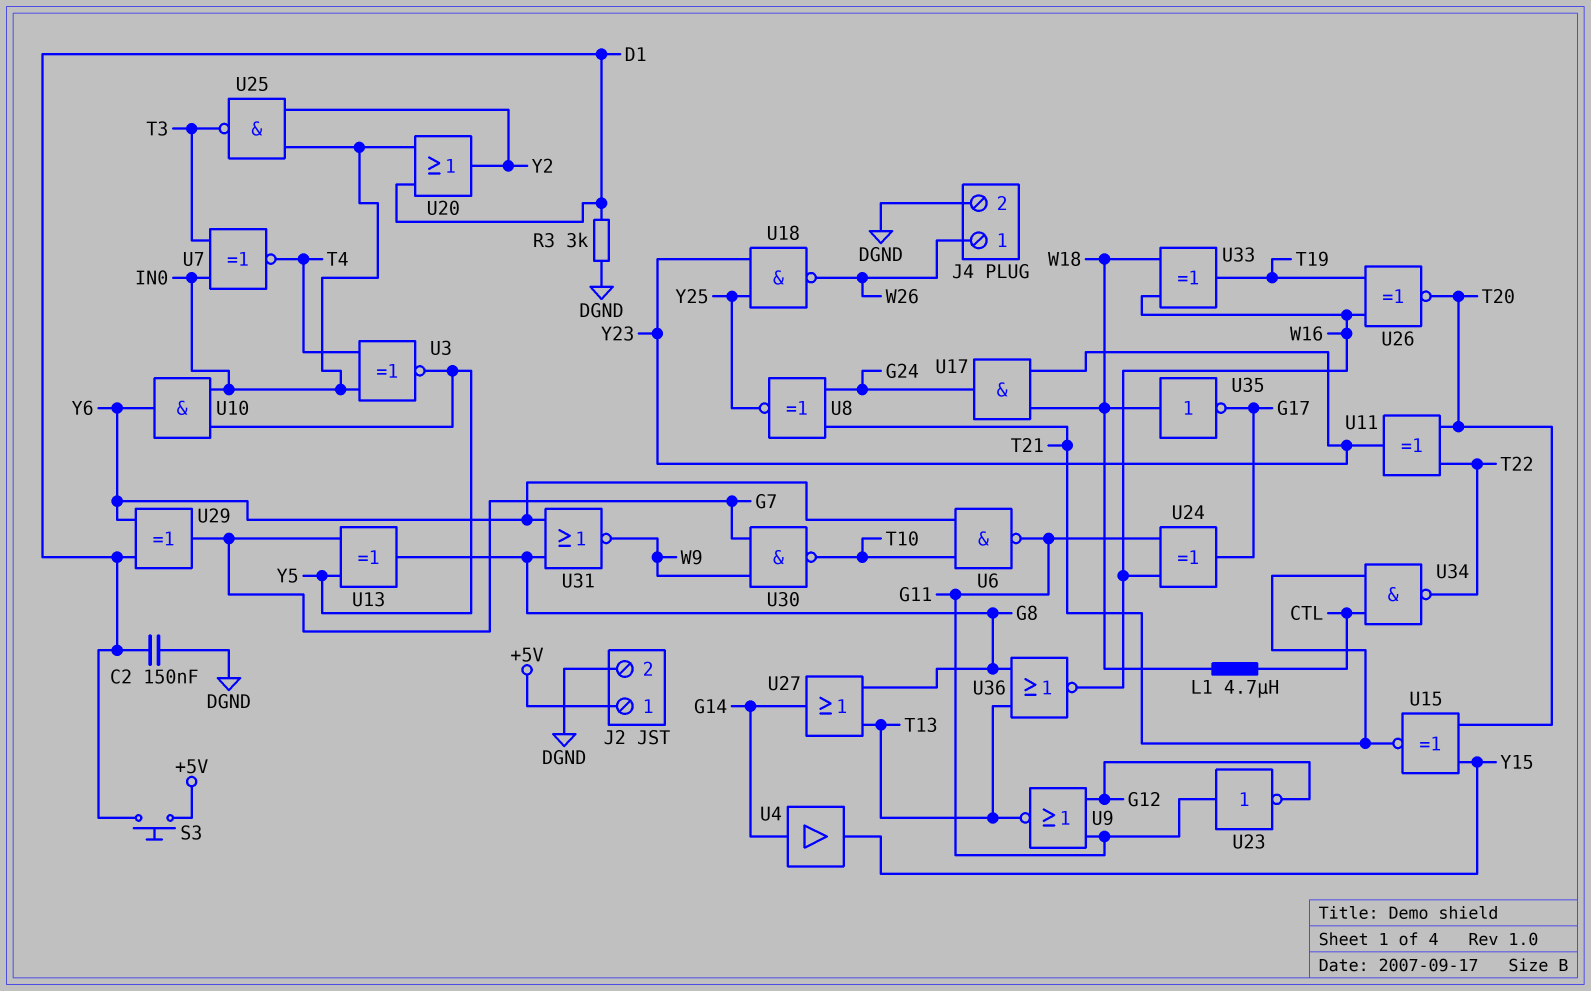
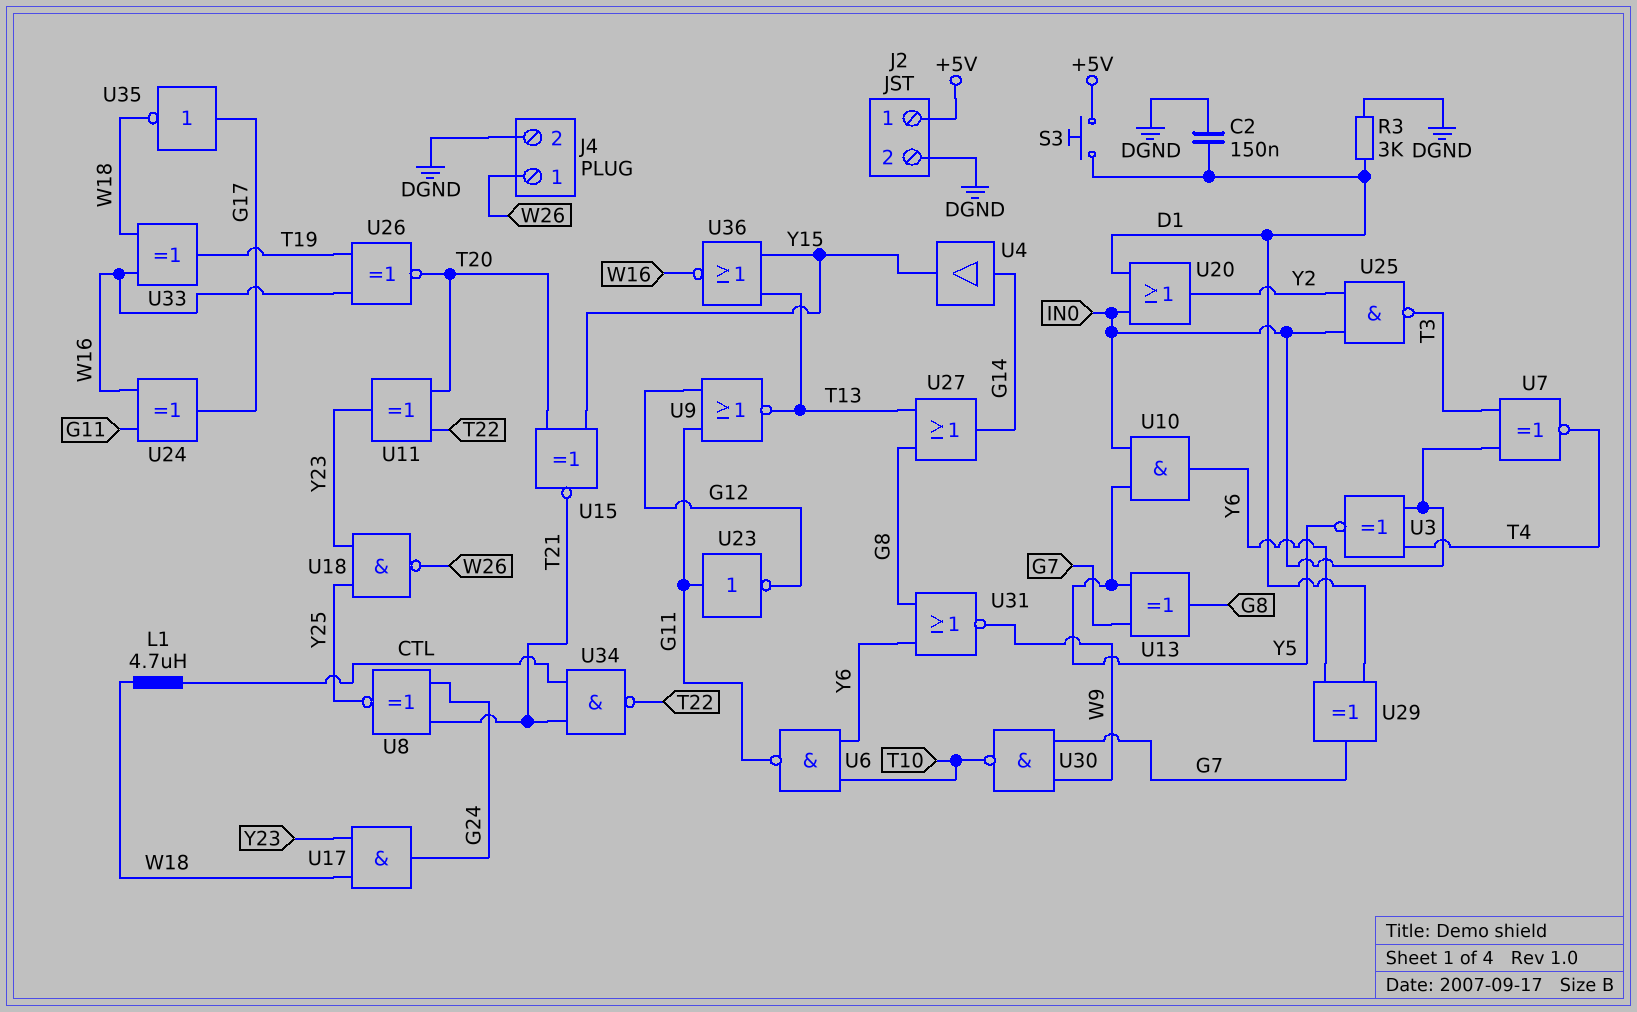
U35: NOT (in W18, out G17) -> NOT (in G17, out W18)
U36: NOR (in G8, in T13, out W16) -> NOR (in T13, in Y15, out W16)

